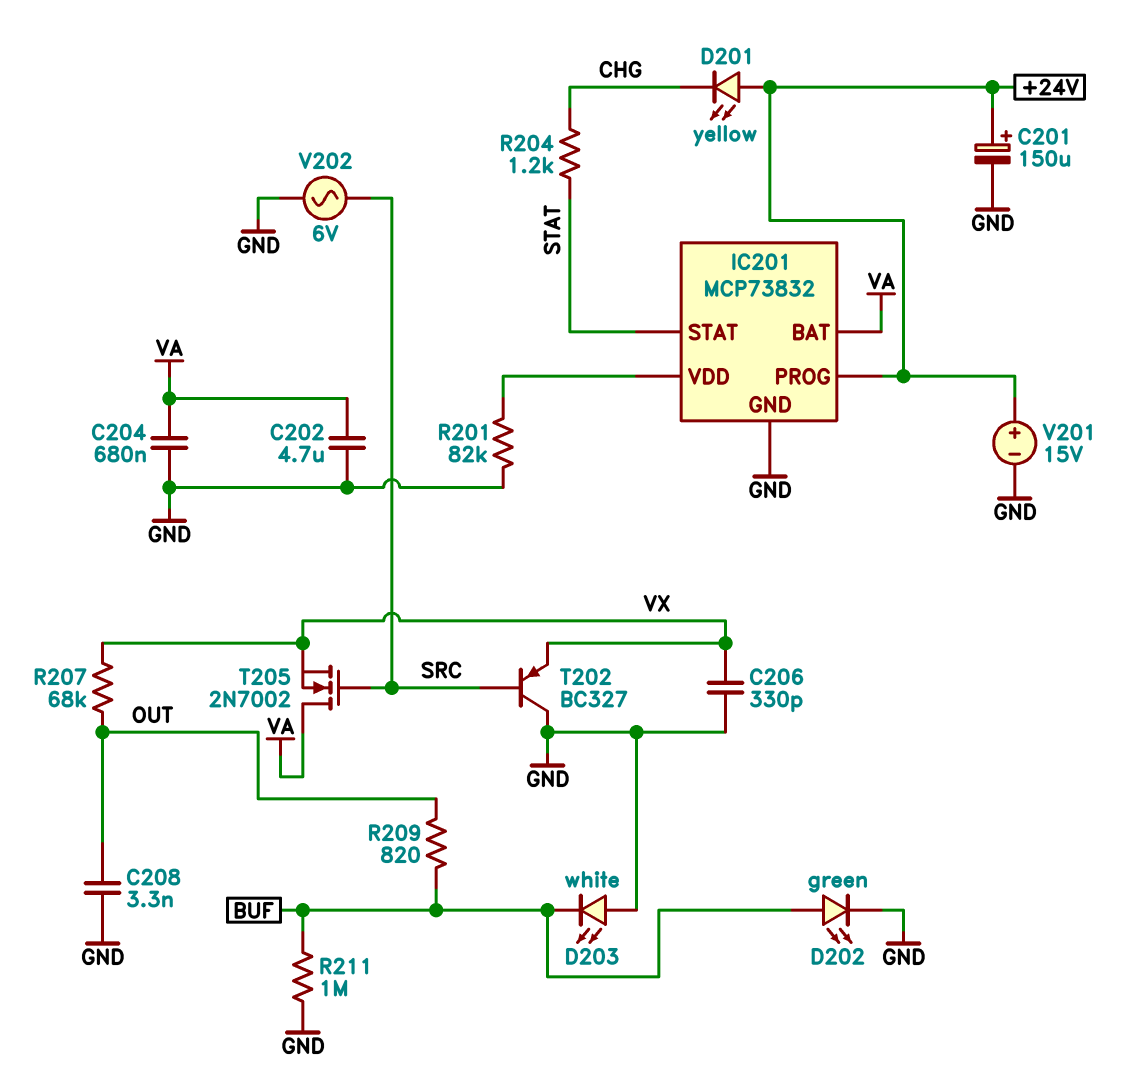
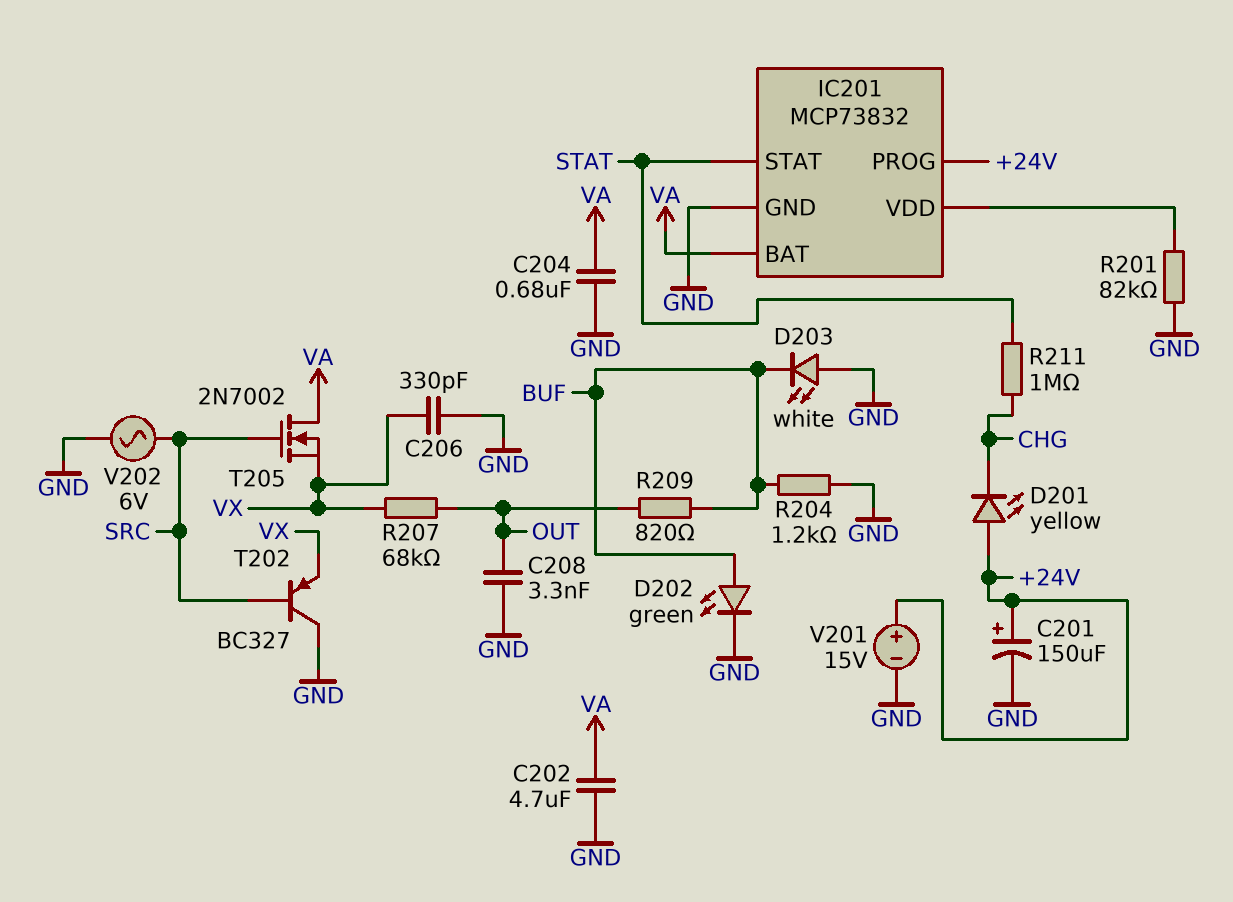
R204: 1.2k (CHG, STAT) -> 1.2k (BUF, GND)
R211: 1M (BUF, GND) -> 1M (CHG, STAT)

